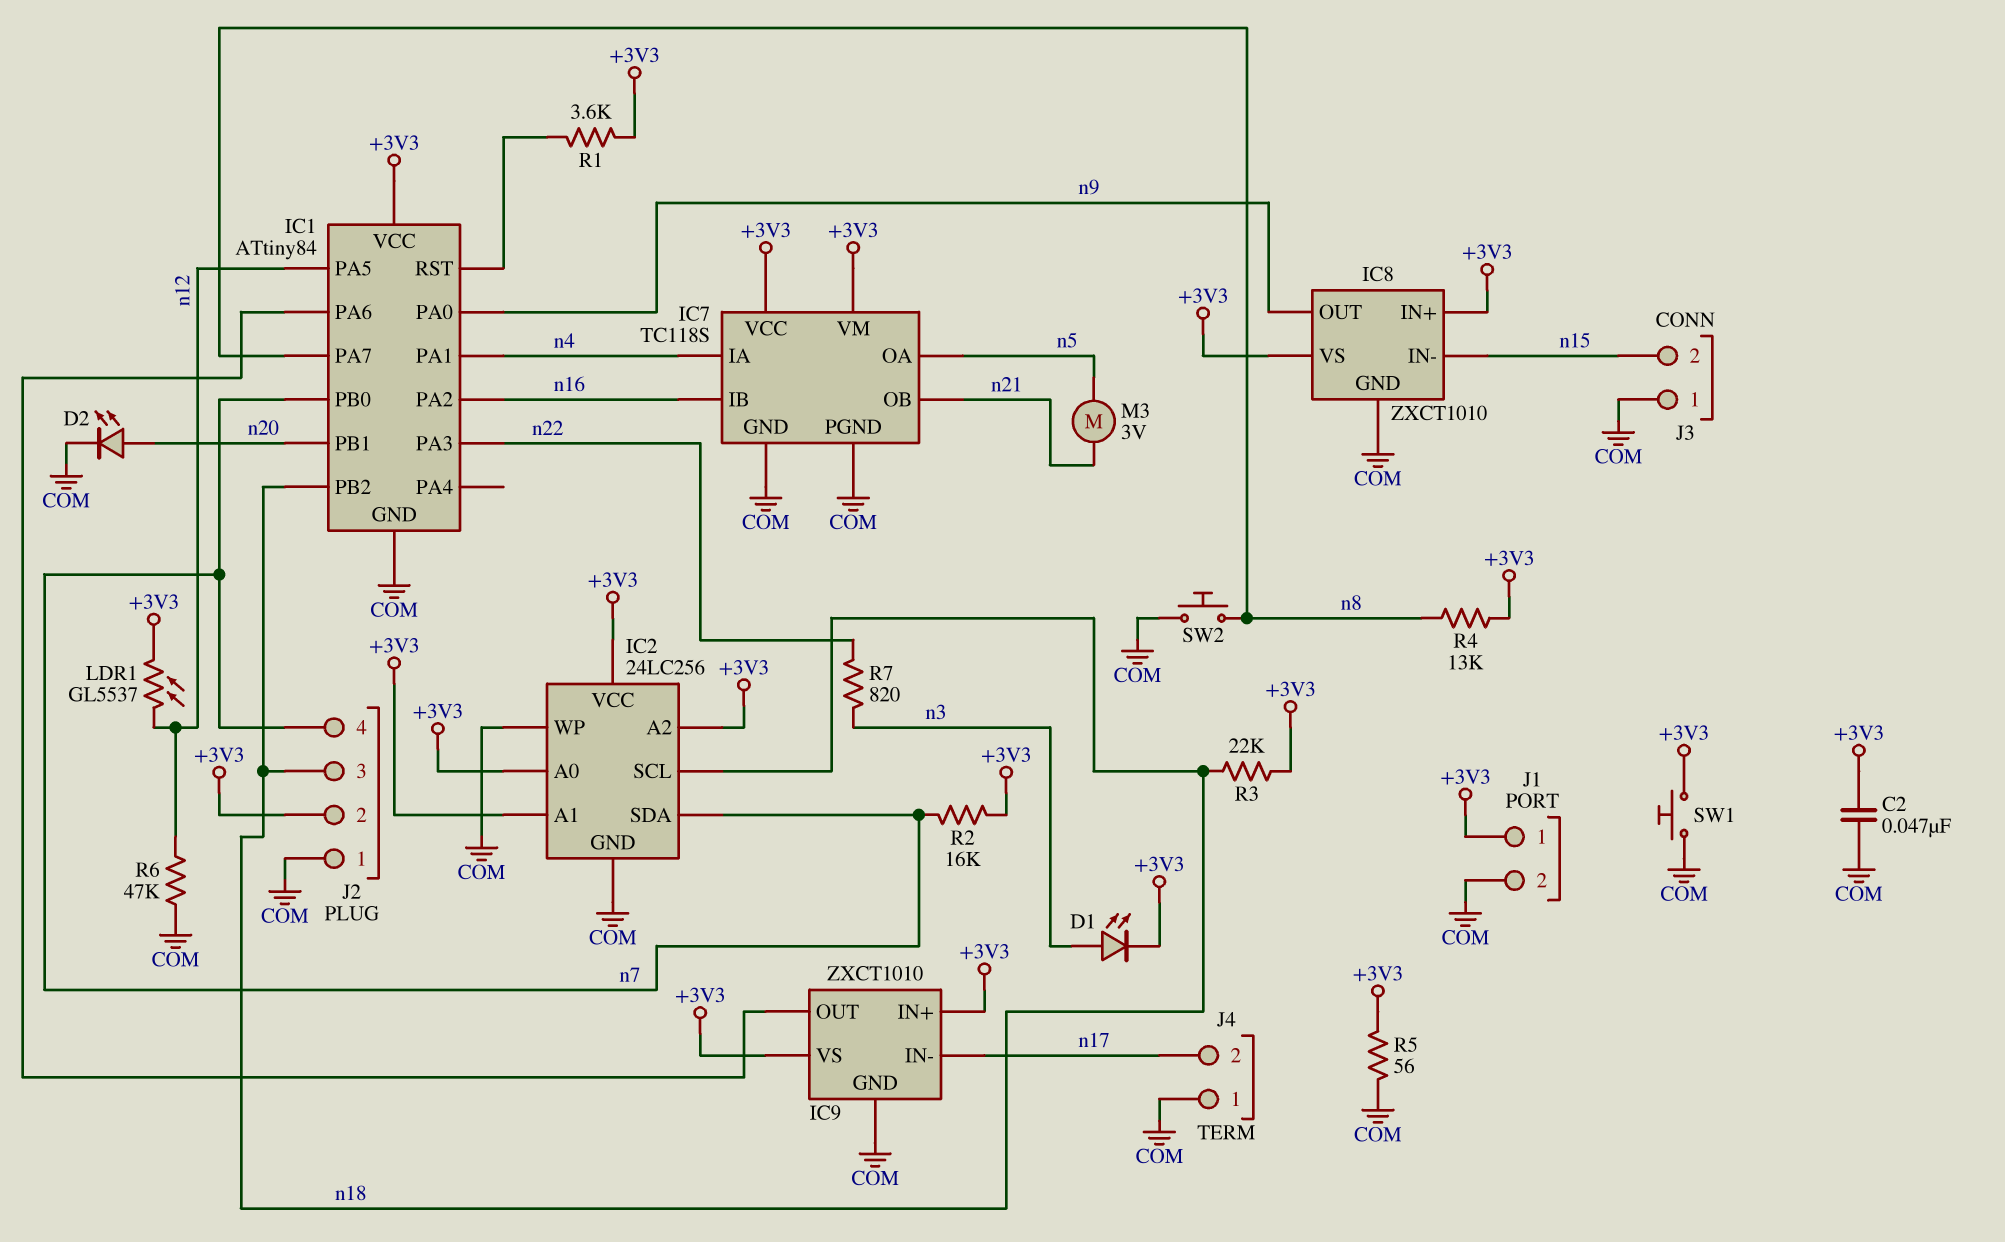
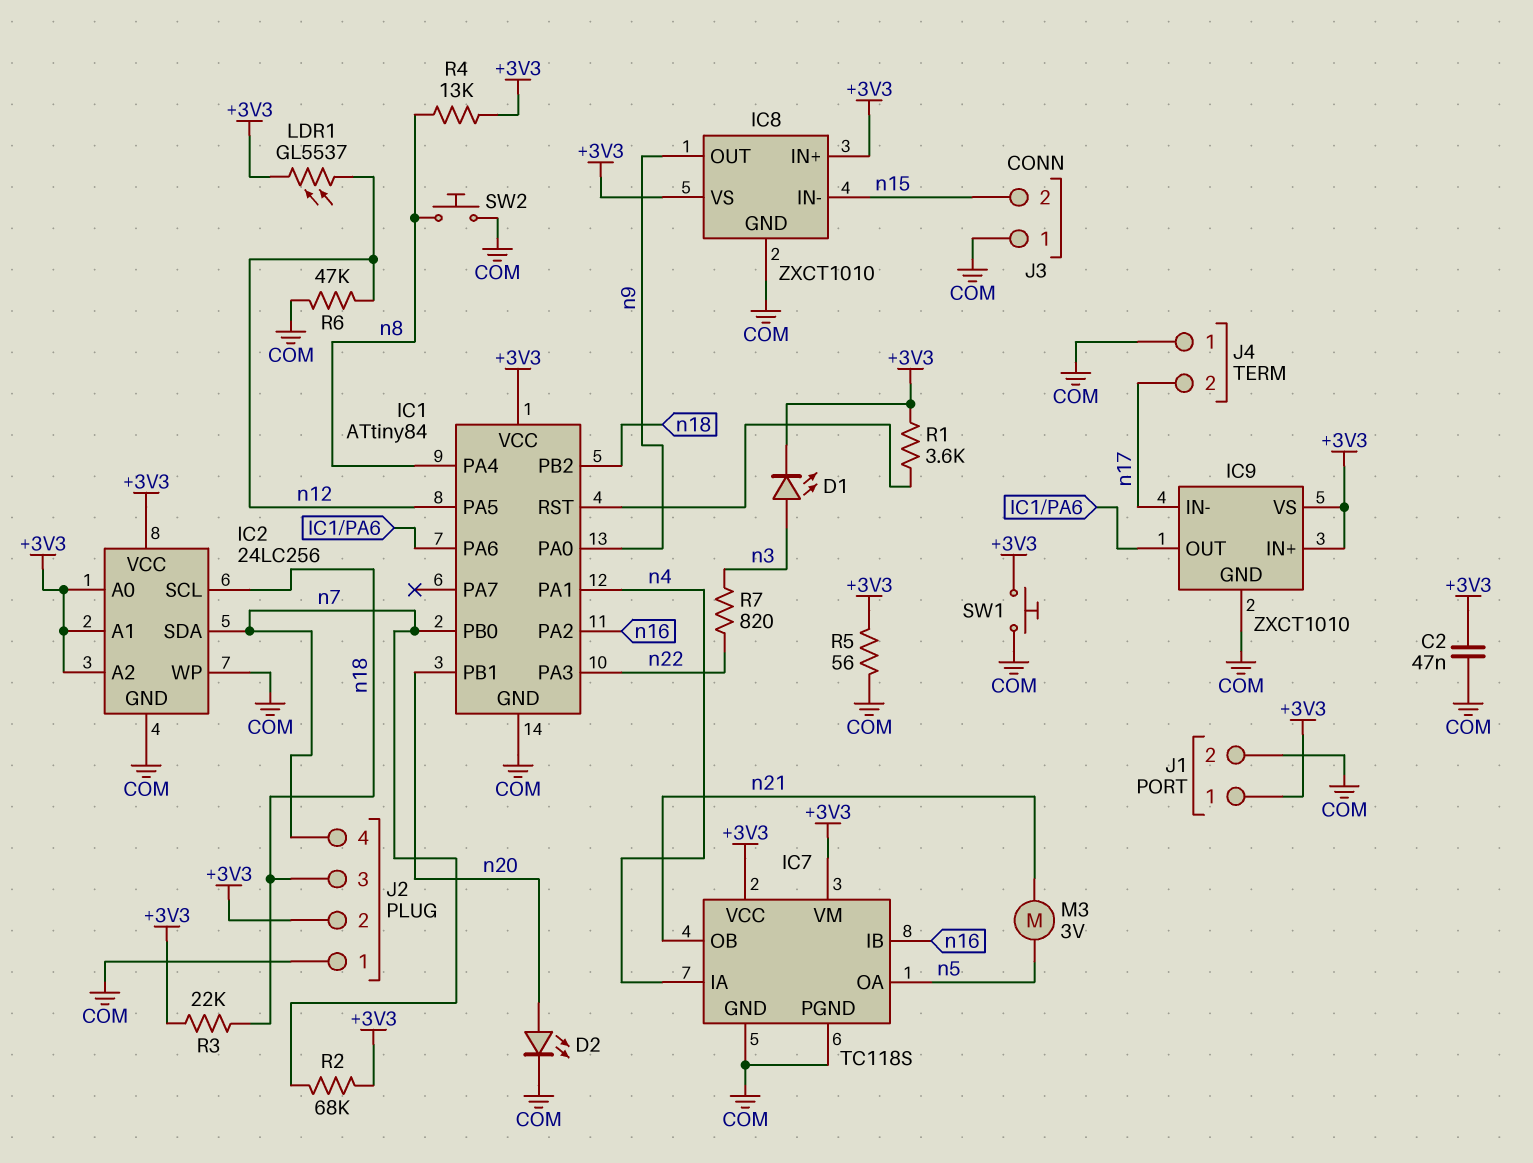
IC1 pin PA4: none -> n8
IC1 pin PA7: n8 -> none
R2: 16k (+3V3, n7) -> 68k (+3V3, n7)

